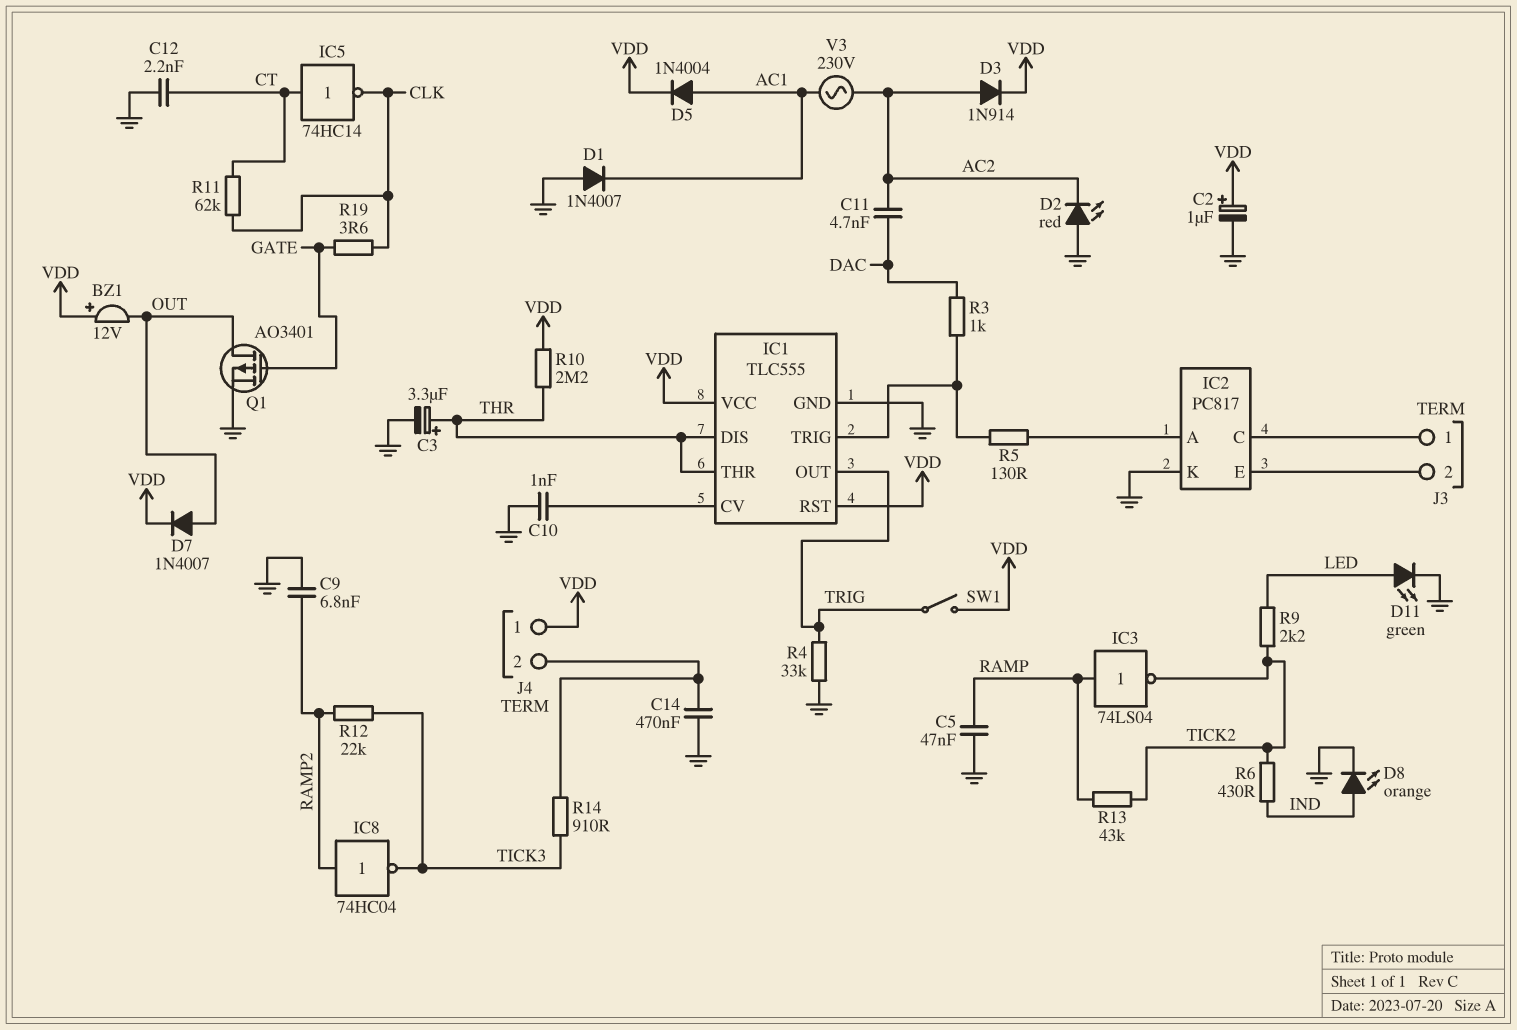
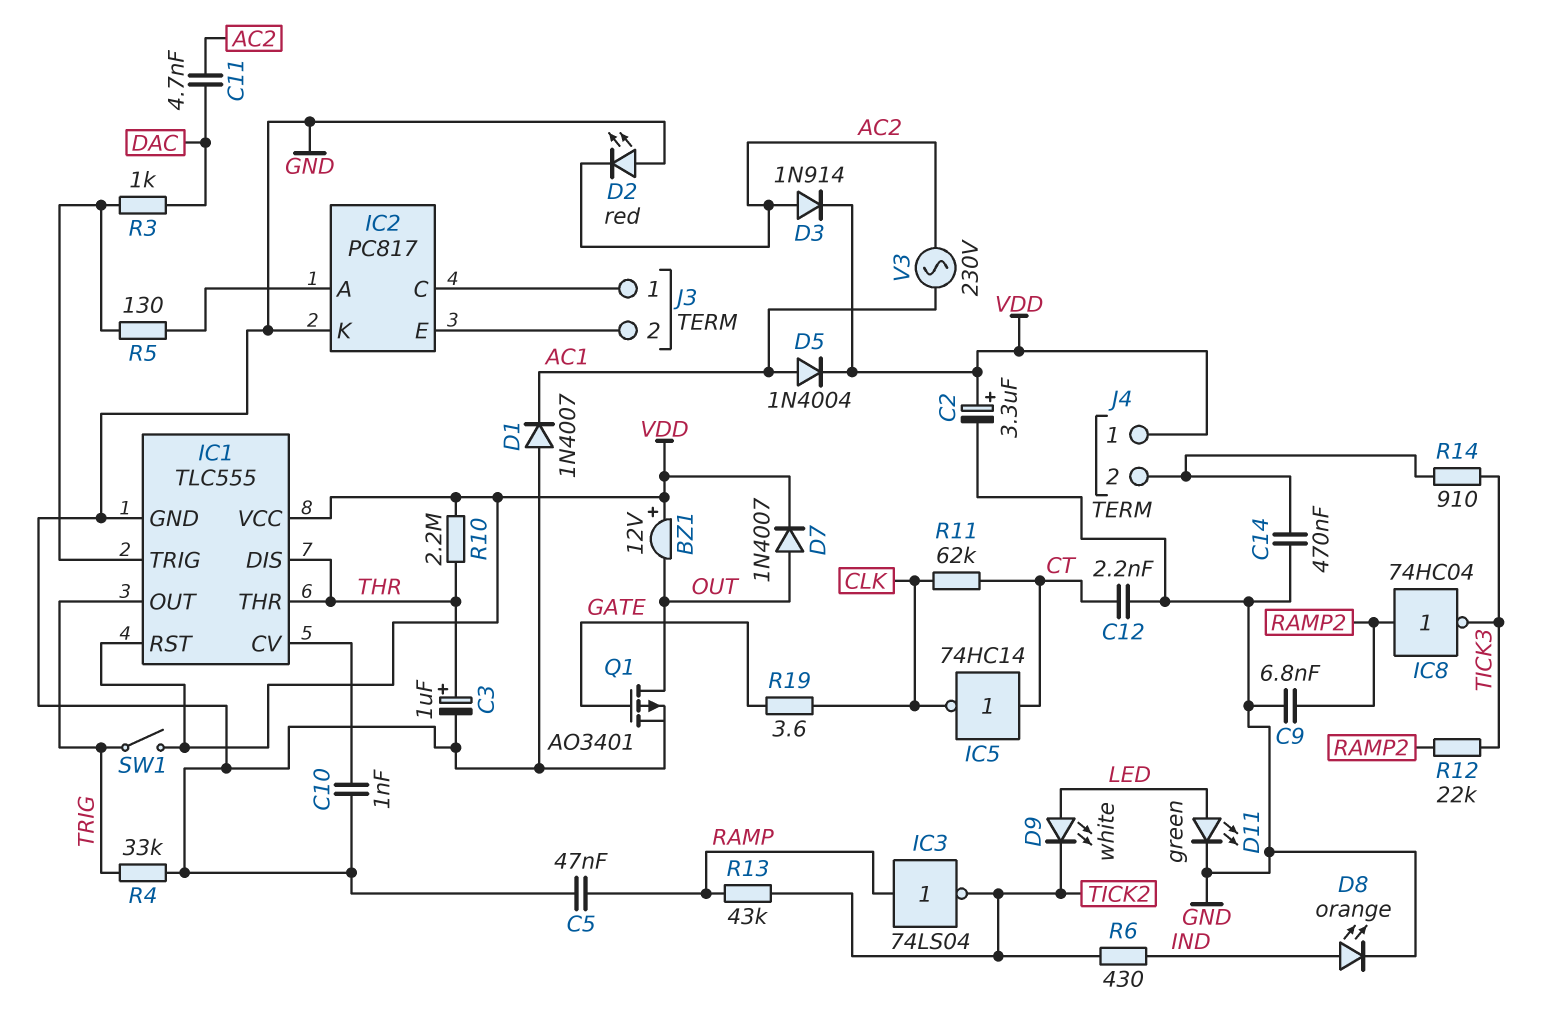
C2: 1uF (plus VDD, minus GND) -> 3.3uF (plus VDD, minus GND)
C3: 3.3uF (plus THR, minus GND) -> 1uF (plus THR, minus GND)
D9: none -> LED white (A LED, K TICK2)
R9: 2.2k (LED, TICK2) -> none

